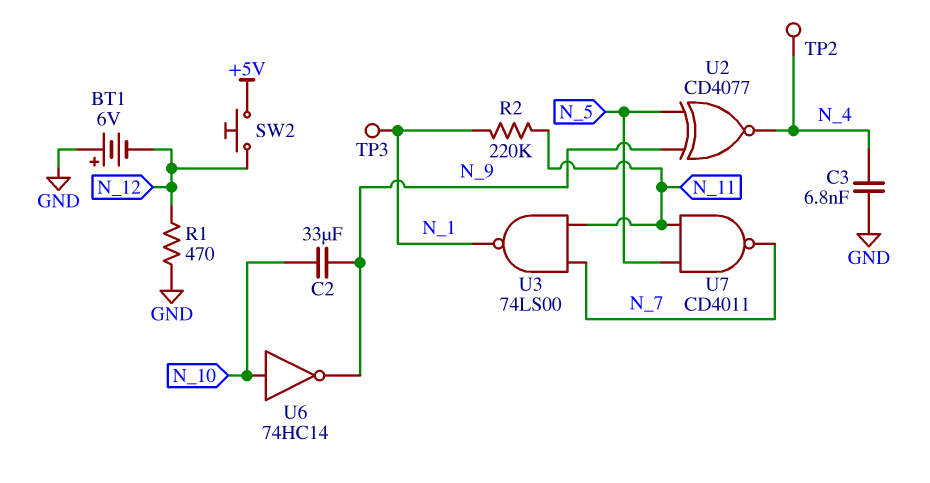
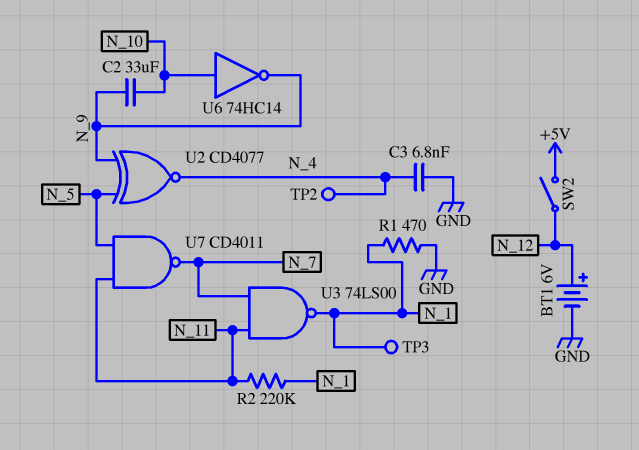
BT1: 6V (plus GND, minus N_12) -> 6V (plus N_12, minus GND)
R1: 470 (GND, N_12) -> 470 (GND, N_1)
SW2: button (+5V, N_12) -> switch (+5V, N_12)

